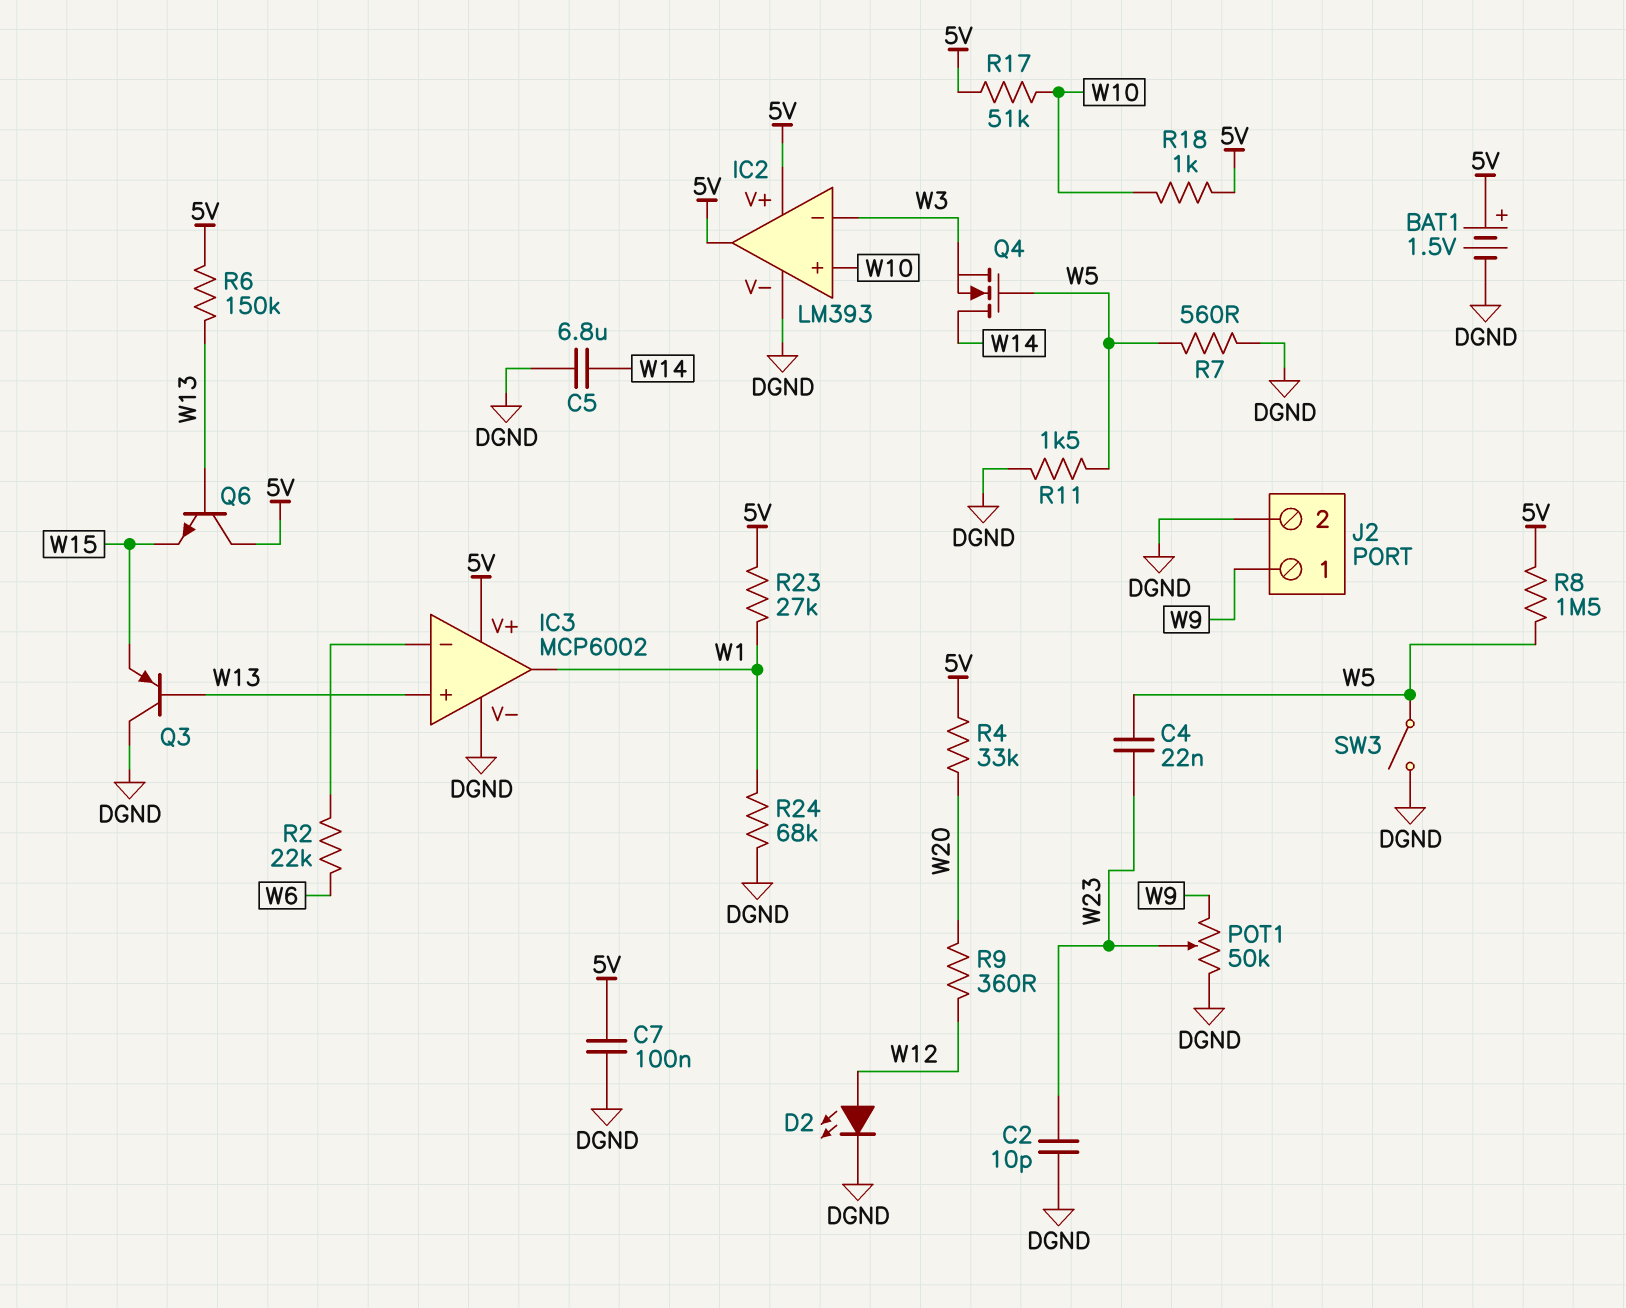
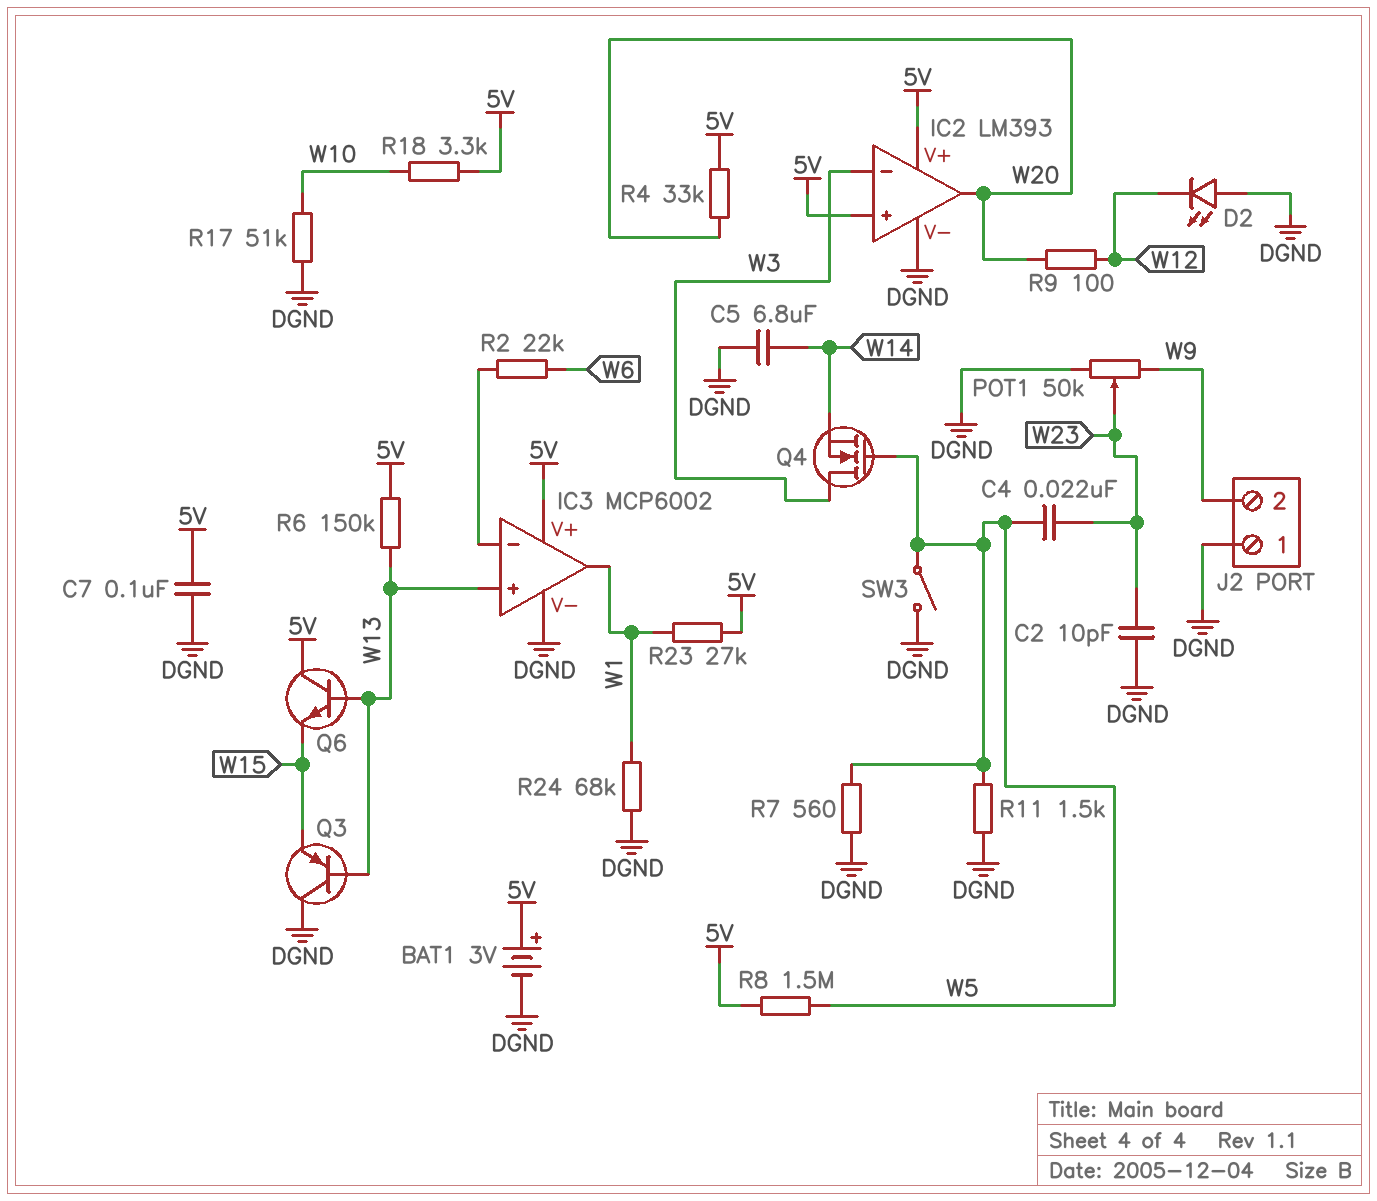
BAT1: 1.5V (plus 5V, minus DGND) -> 3V (plus 5V, minus DGND)
D2: LED (A W12, K DGND) -> LED (A DGND, K W12)
IC2 pin in+: W10 -> 5V
IC2 pin out: 5V -> W20
J2 pin 1: W9 -> DGND
J2 pin 2: DGND -> W9
Q4: NMOS (G W5, D W14, S W3) -> NMOS (G W5, D W3, S W14)
R9: 360 (W12, W20) -> 100 (W12, W20)
R17: 51k (5V, W10) -> 51k (DGND, W10)
R18: 1k (5V, W10) -> 3.3k (5V, W10)

